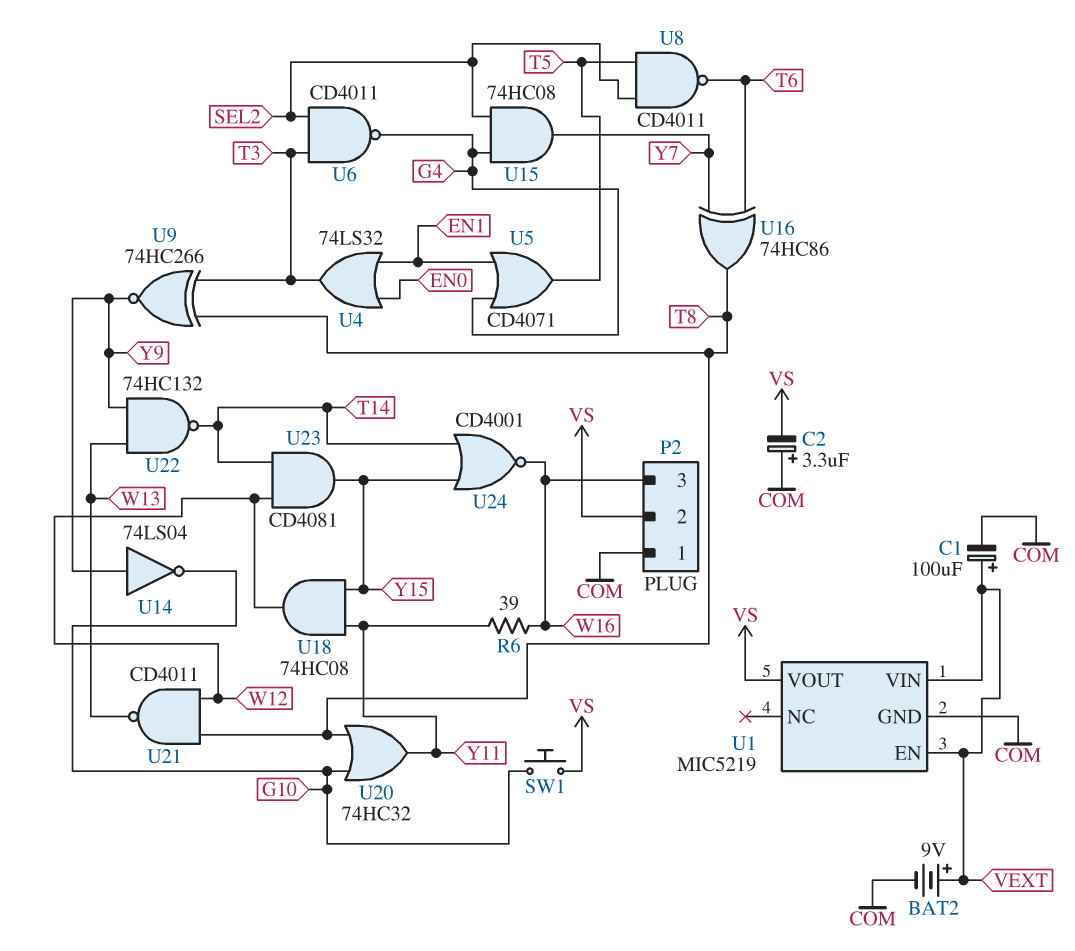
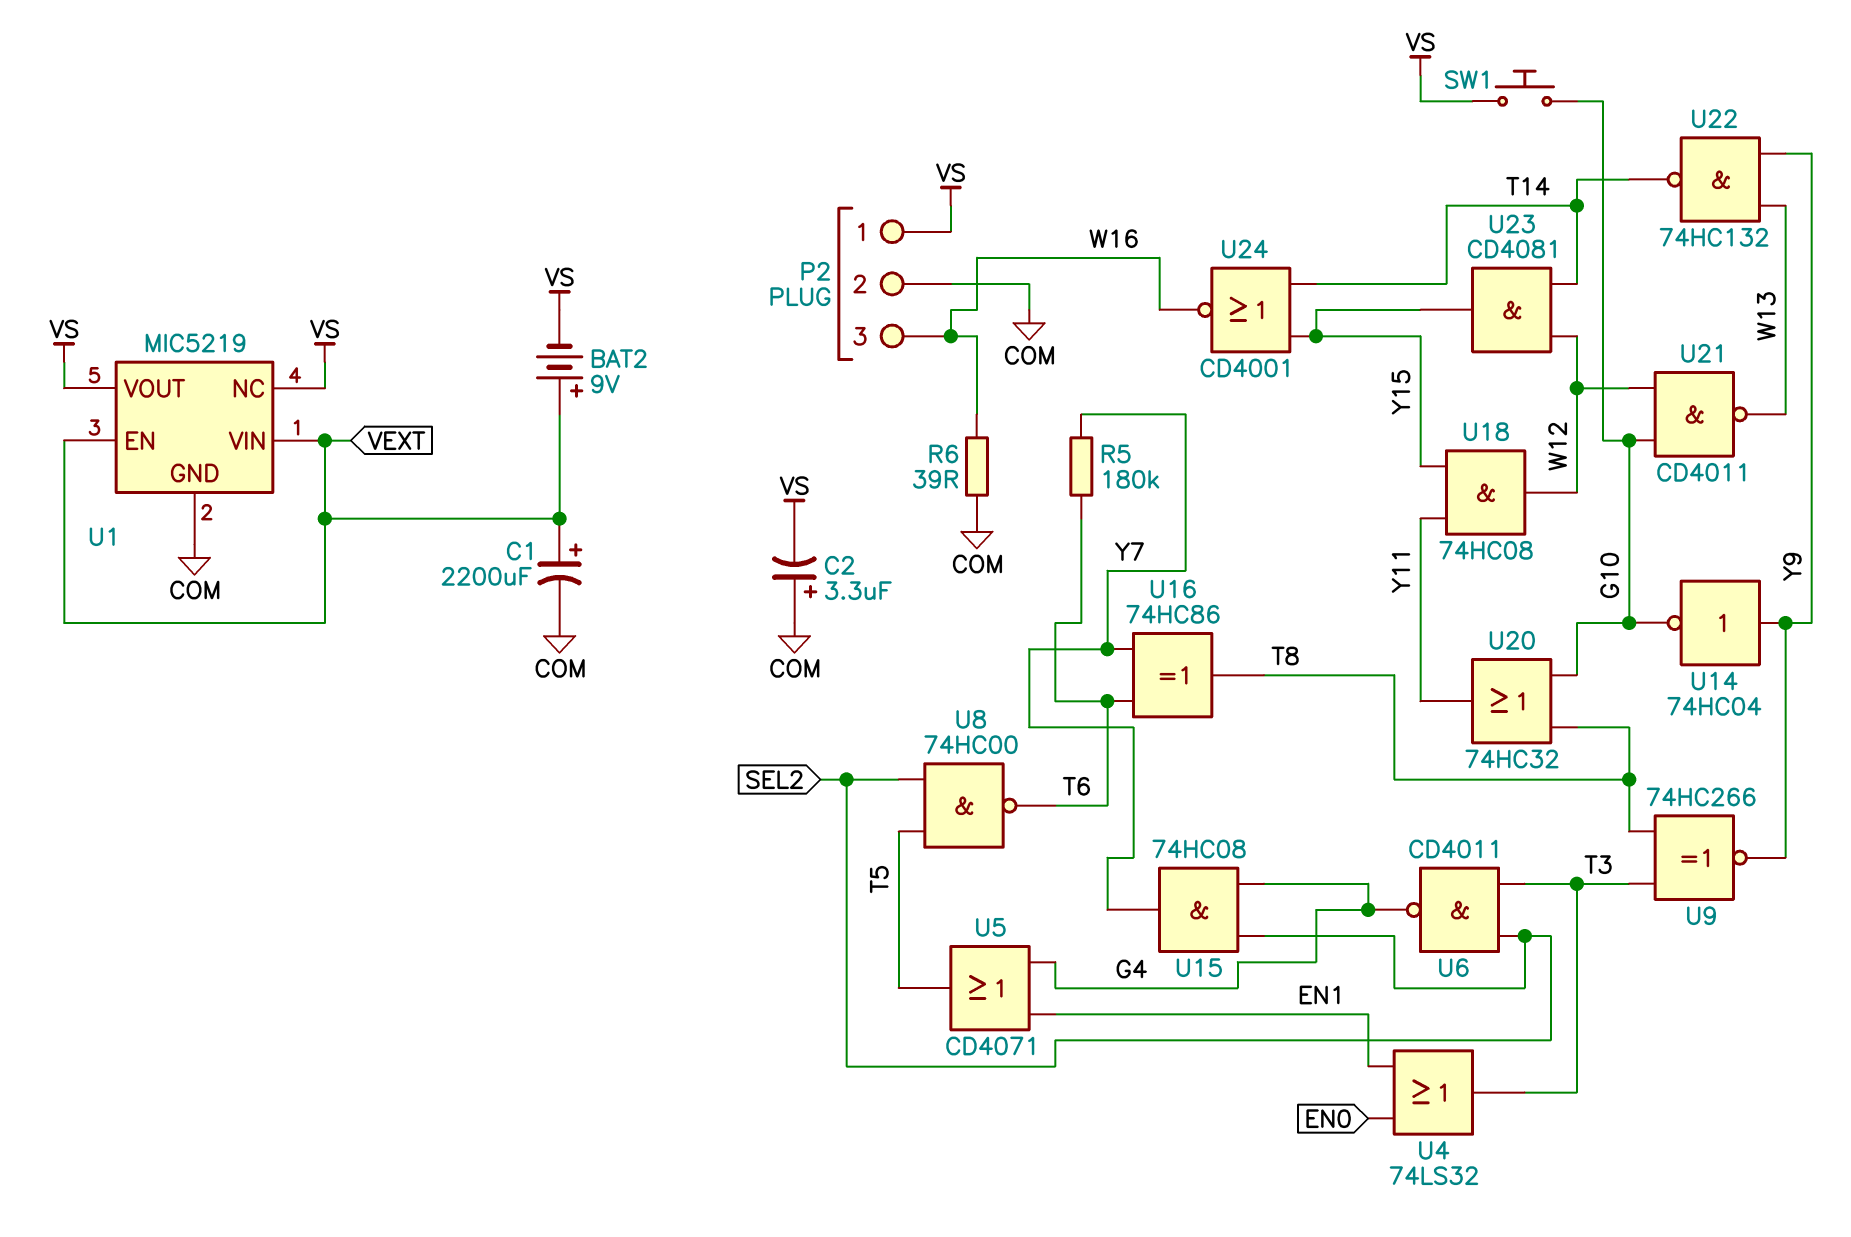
BAT2: 9V (plus VEXT, minus COM) -> 9V (plus VEXT, minus VS)
C1: 100uF (plus VEXT, minus COM) -> 2200uF (plus VEXT, minus COM)
P2 pin 1: COM -> VS
P2 pin 2: VS -> COM
R5: none -> 180k (T6, Y7)
R6: 39 (W16, Y11) -> 39 (COM, W16)
U1 pin NC: none -> VS
U8: NAND CD4011 (in SEL2, in T5, out T6) -> NAND 74HC00 (in SEL2, in T5, out T6)
U14: NOT 74LS04 (in Y9, out G10) -> NOT 74HC04 (in Y9, out G10)
U21: NAND CD4011 (in T8, in W12, out W13) -> NAND CD4011 (in G10, in W12, out W13)

